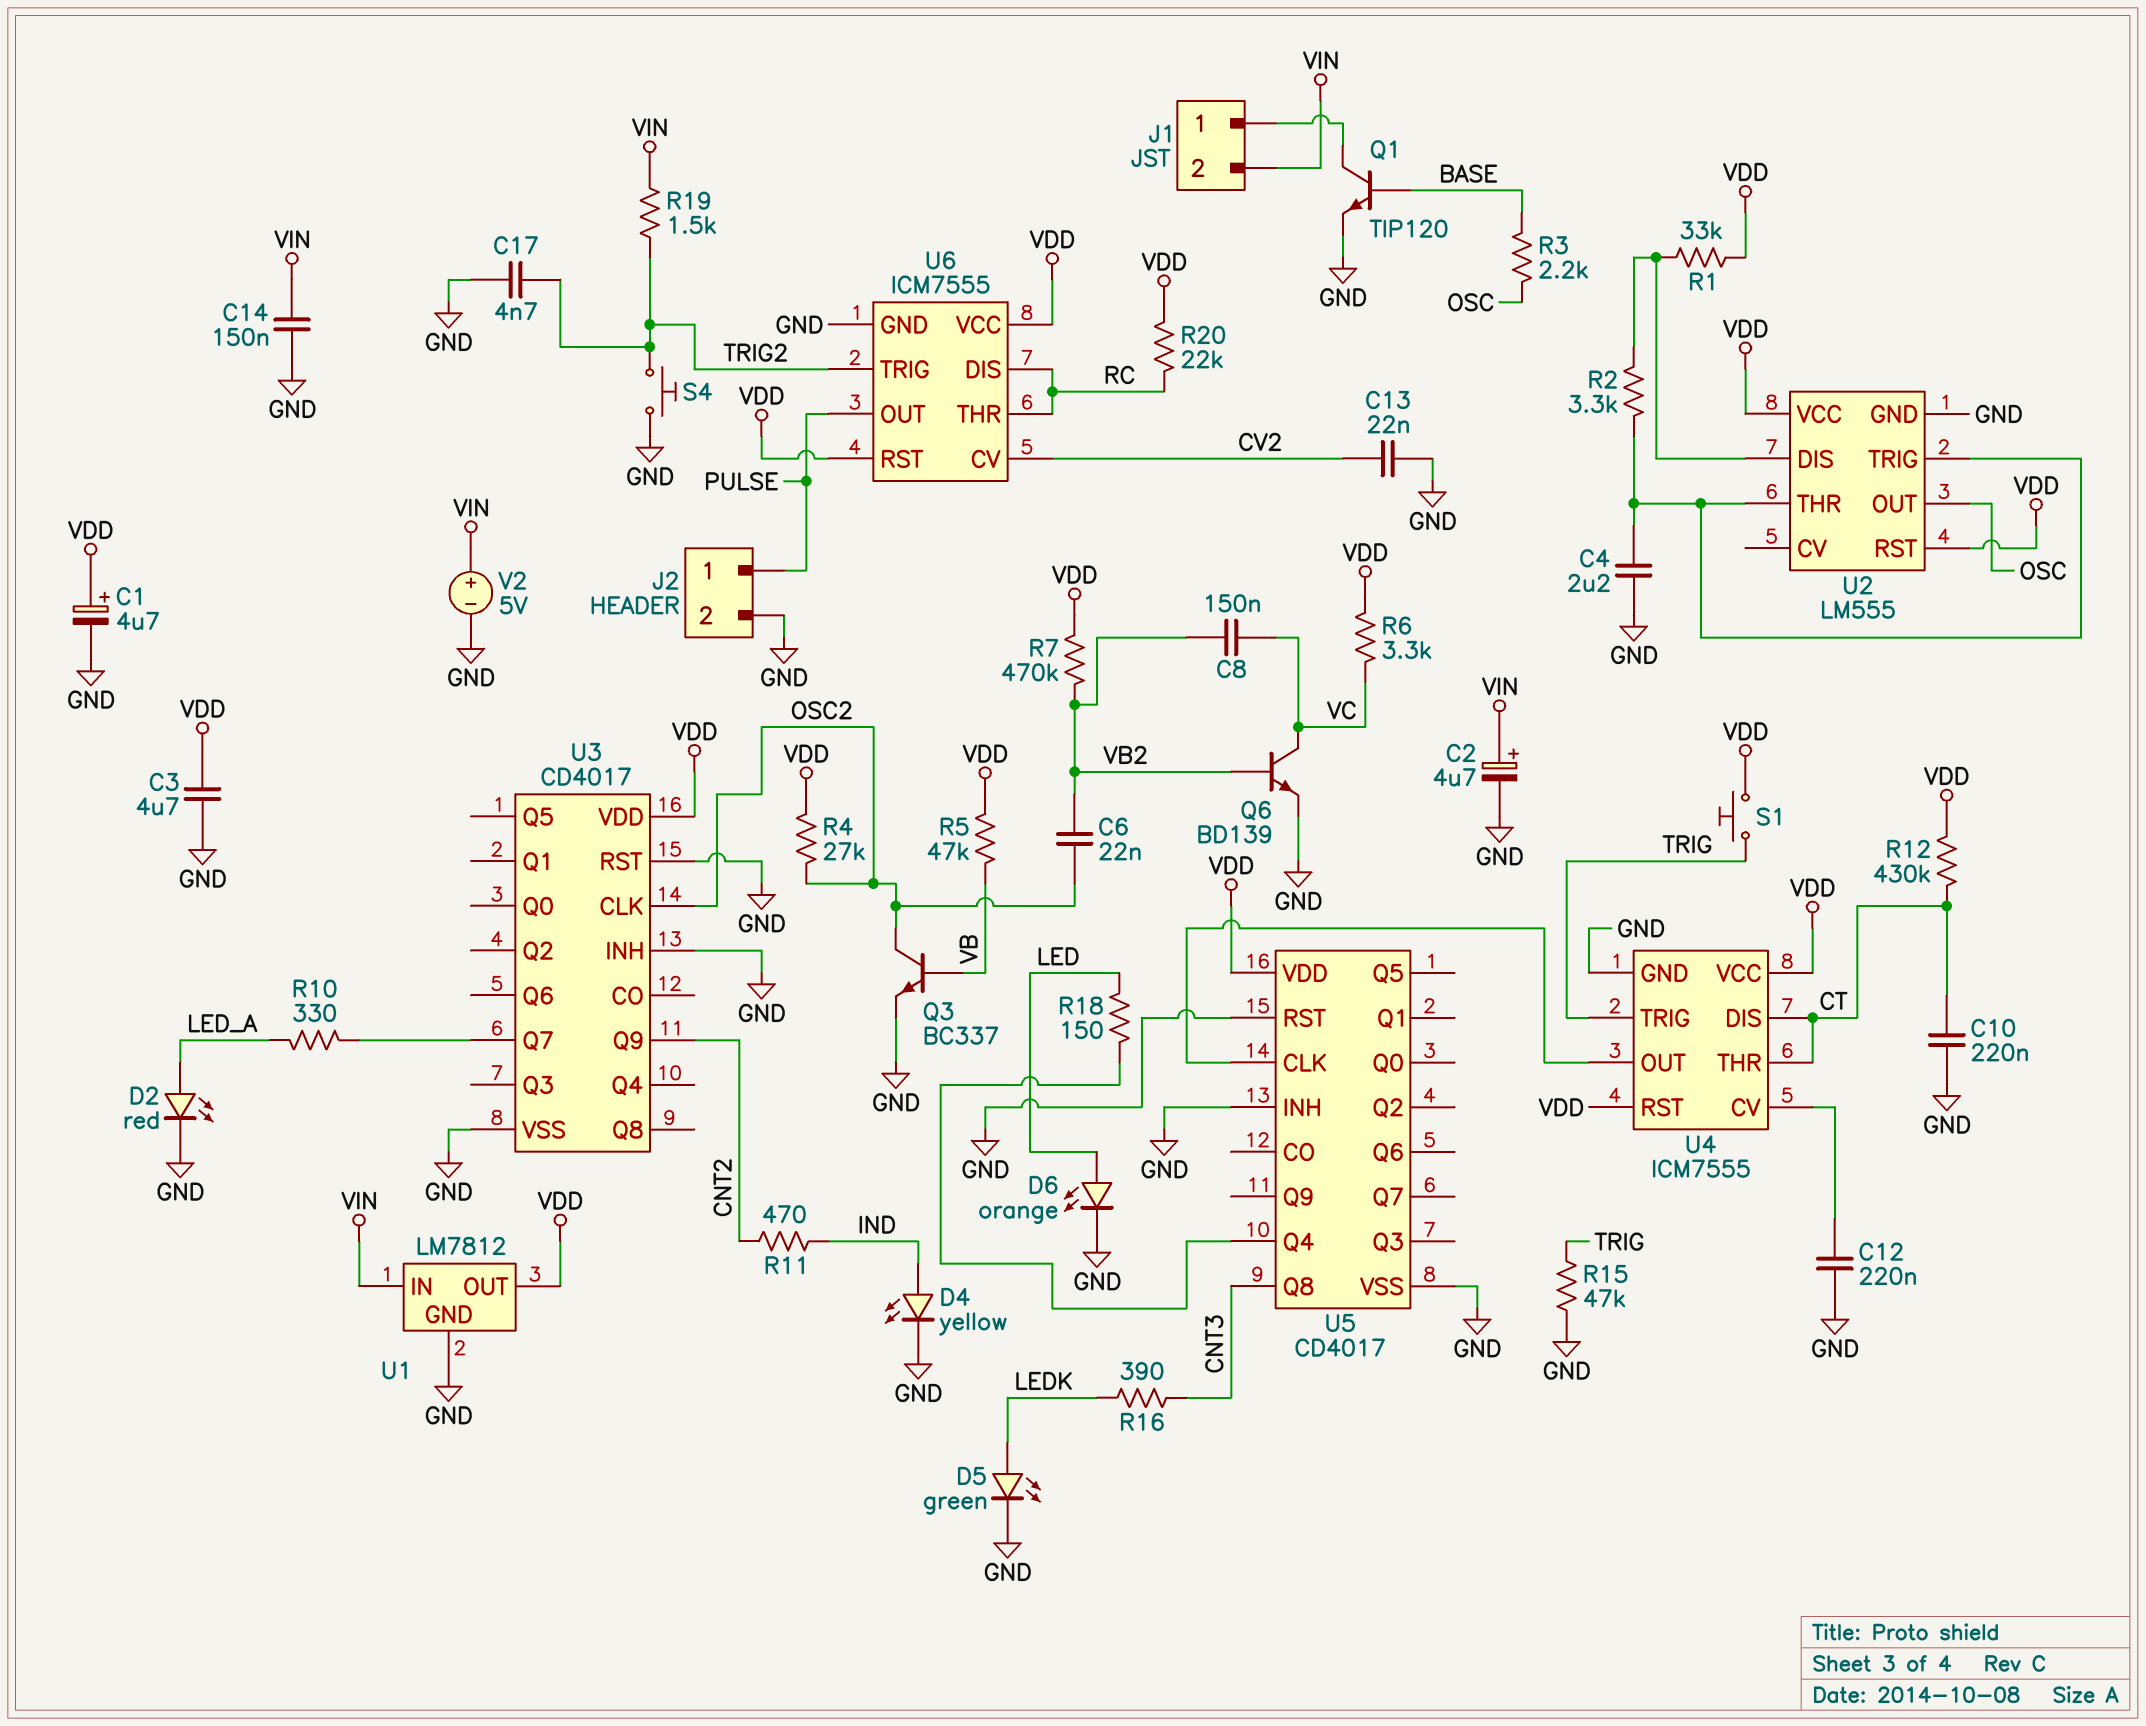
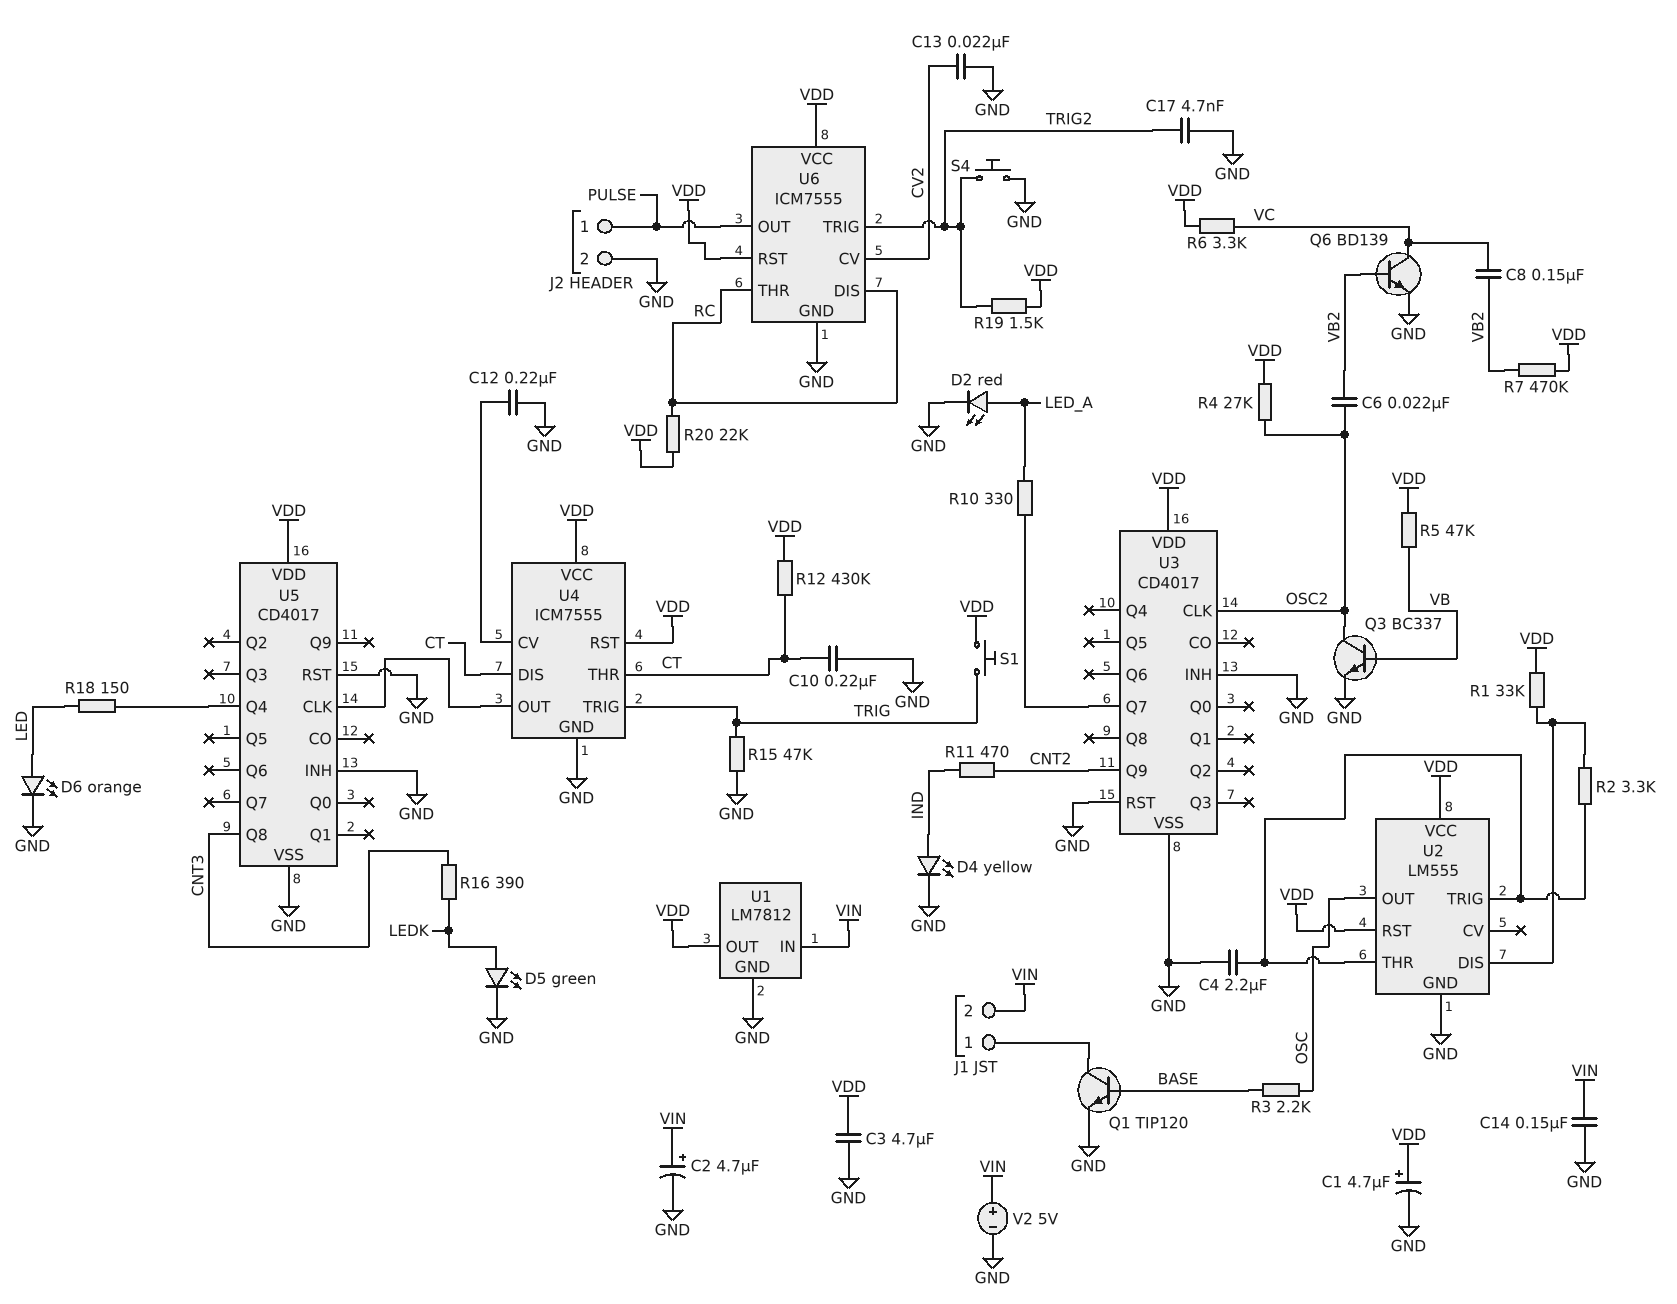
R19: 1.5k (TRIG2, VIN) -> 1.5k (TRIG2, VDD)

